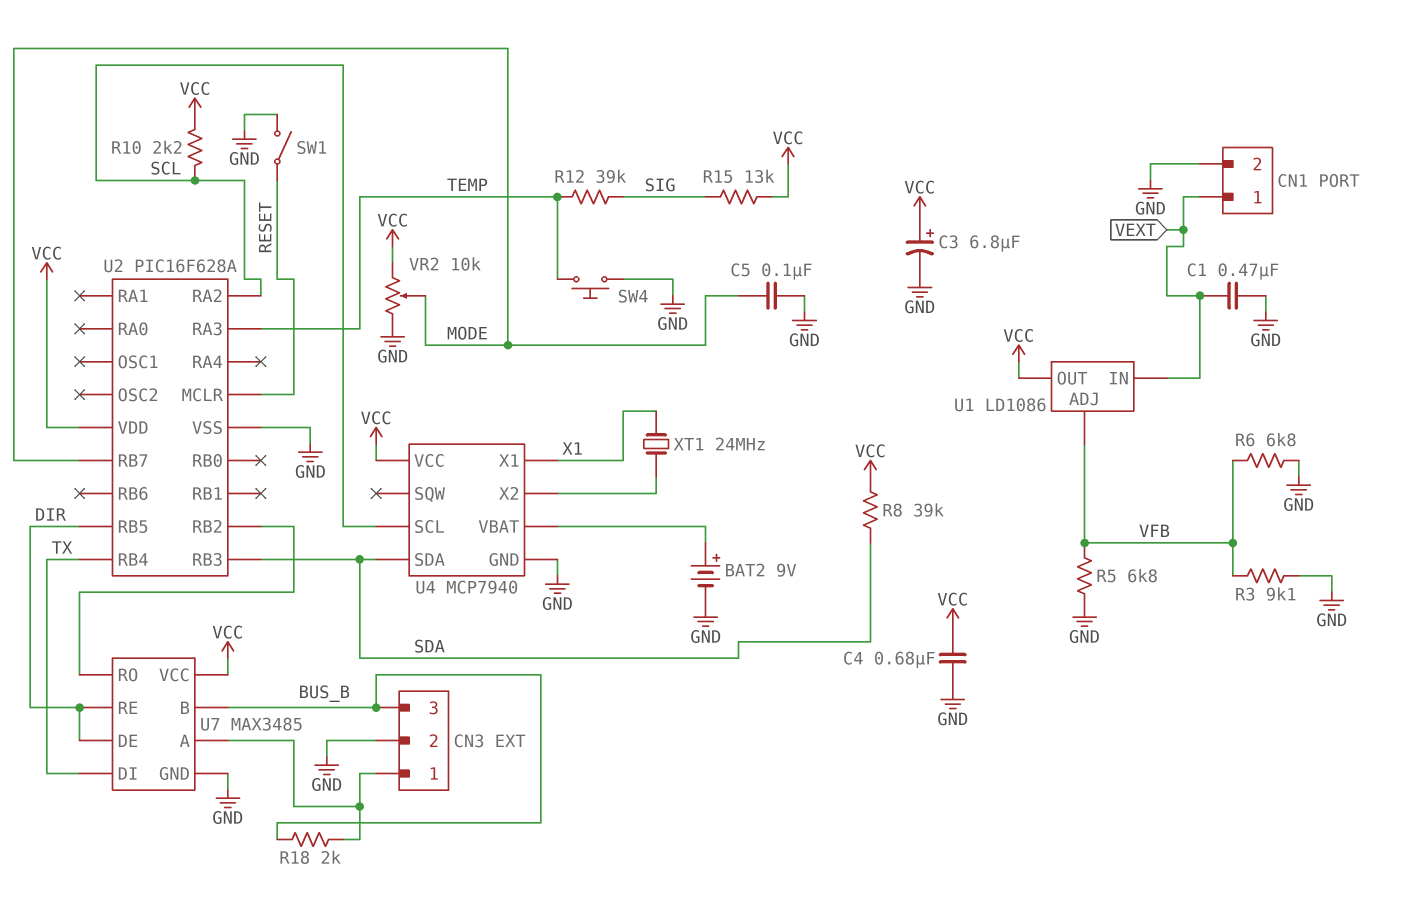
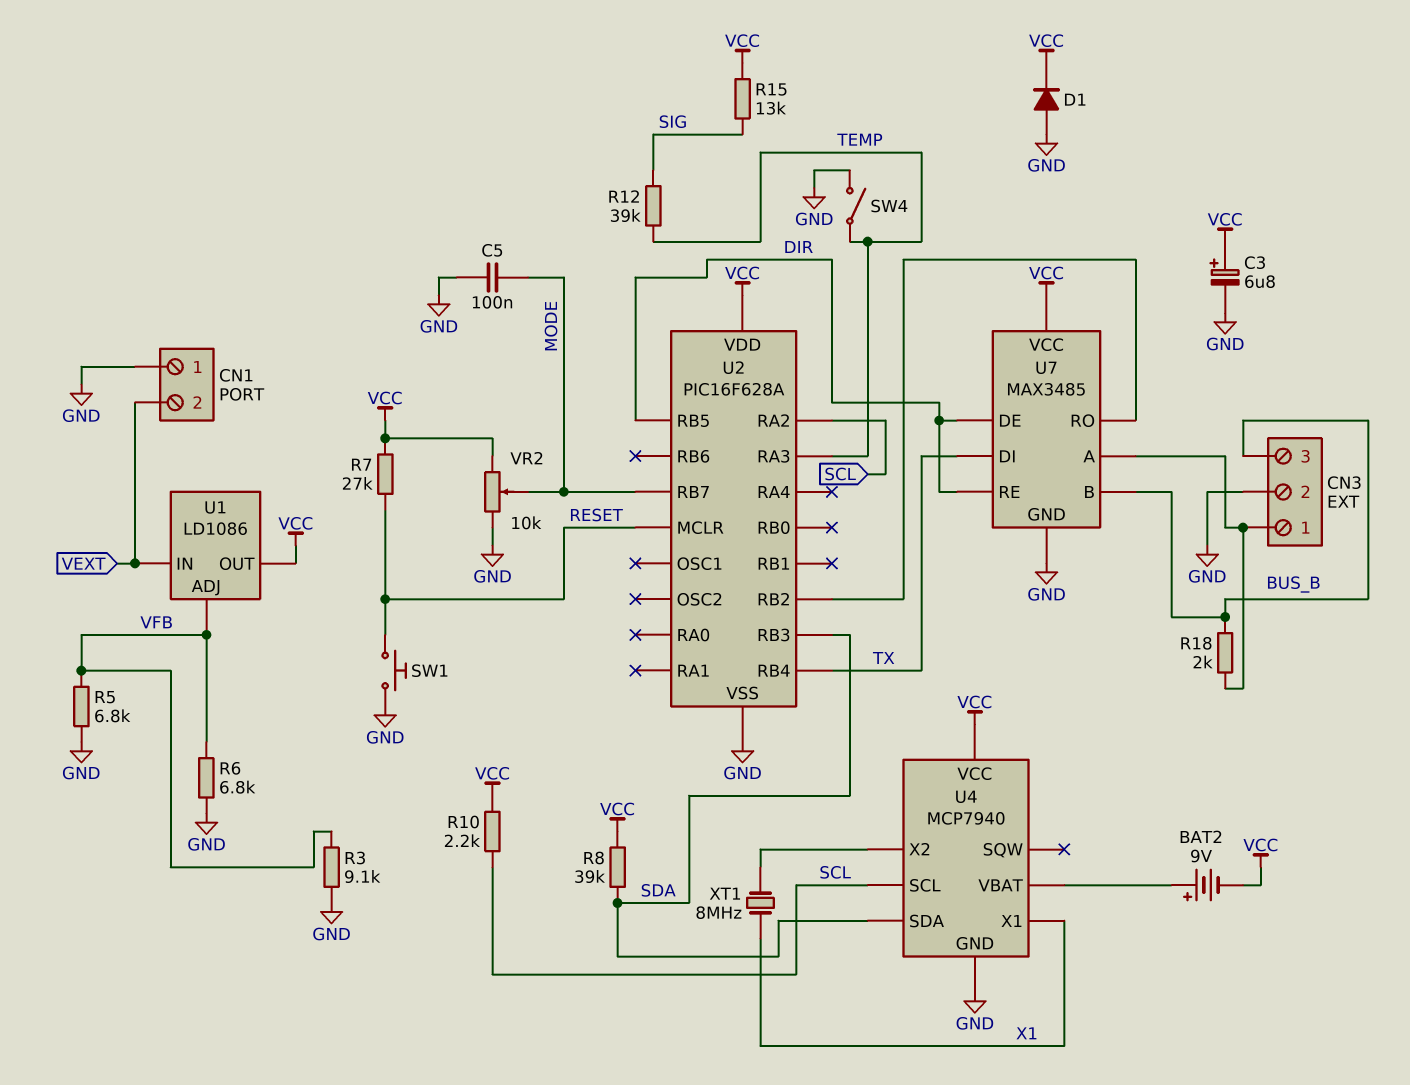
BAT2: 9V (plus U4/VBAT, minus GND) -> 9V (plus U4/VBAT, minus VCC)
C1: 470nF (GND, VEXT) -> none
C4: 680nF (GND, VCC) -> none
CN1 pin 1: VEXT -> GND
CN1 pin 2: GND -> VEXT
D1: none -> diode (A GND, K VCC)
R7: none -> 27k (RESET, VCC)
SW1: switch (GND, RESET) -> button (GND, RESET)
SW4: button (GND, TEMP) -> switch (GND, TEMP)
XT1: 24MHz (U4/X2, X1) -> 8MHz (U4/X2, X1)

